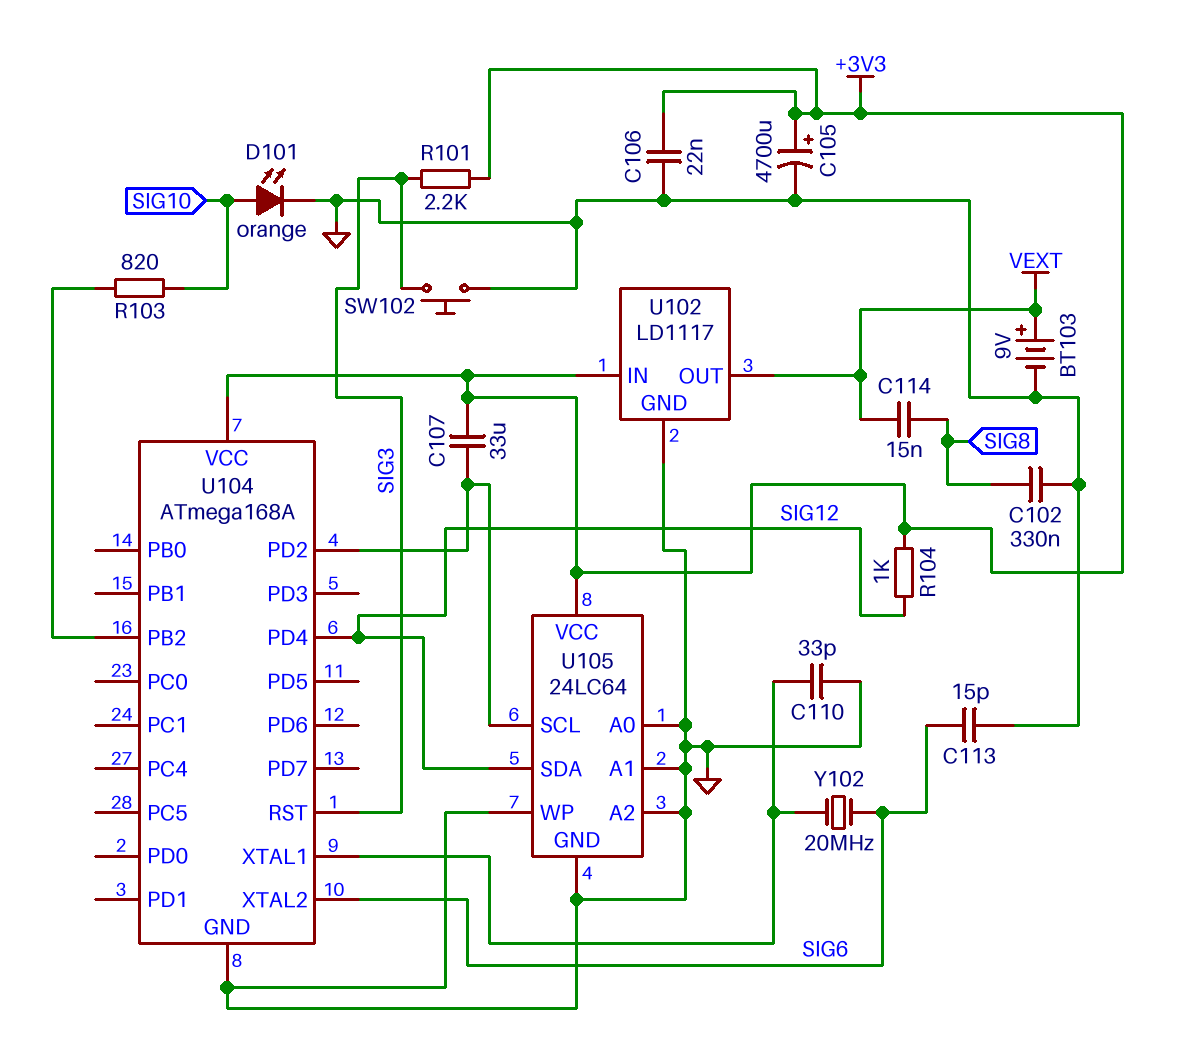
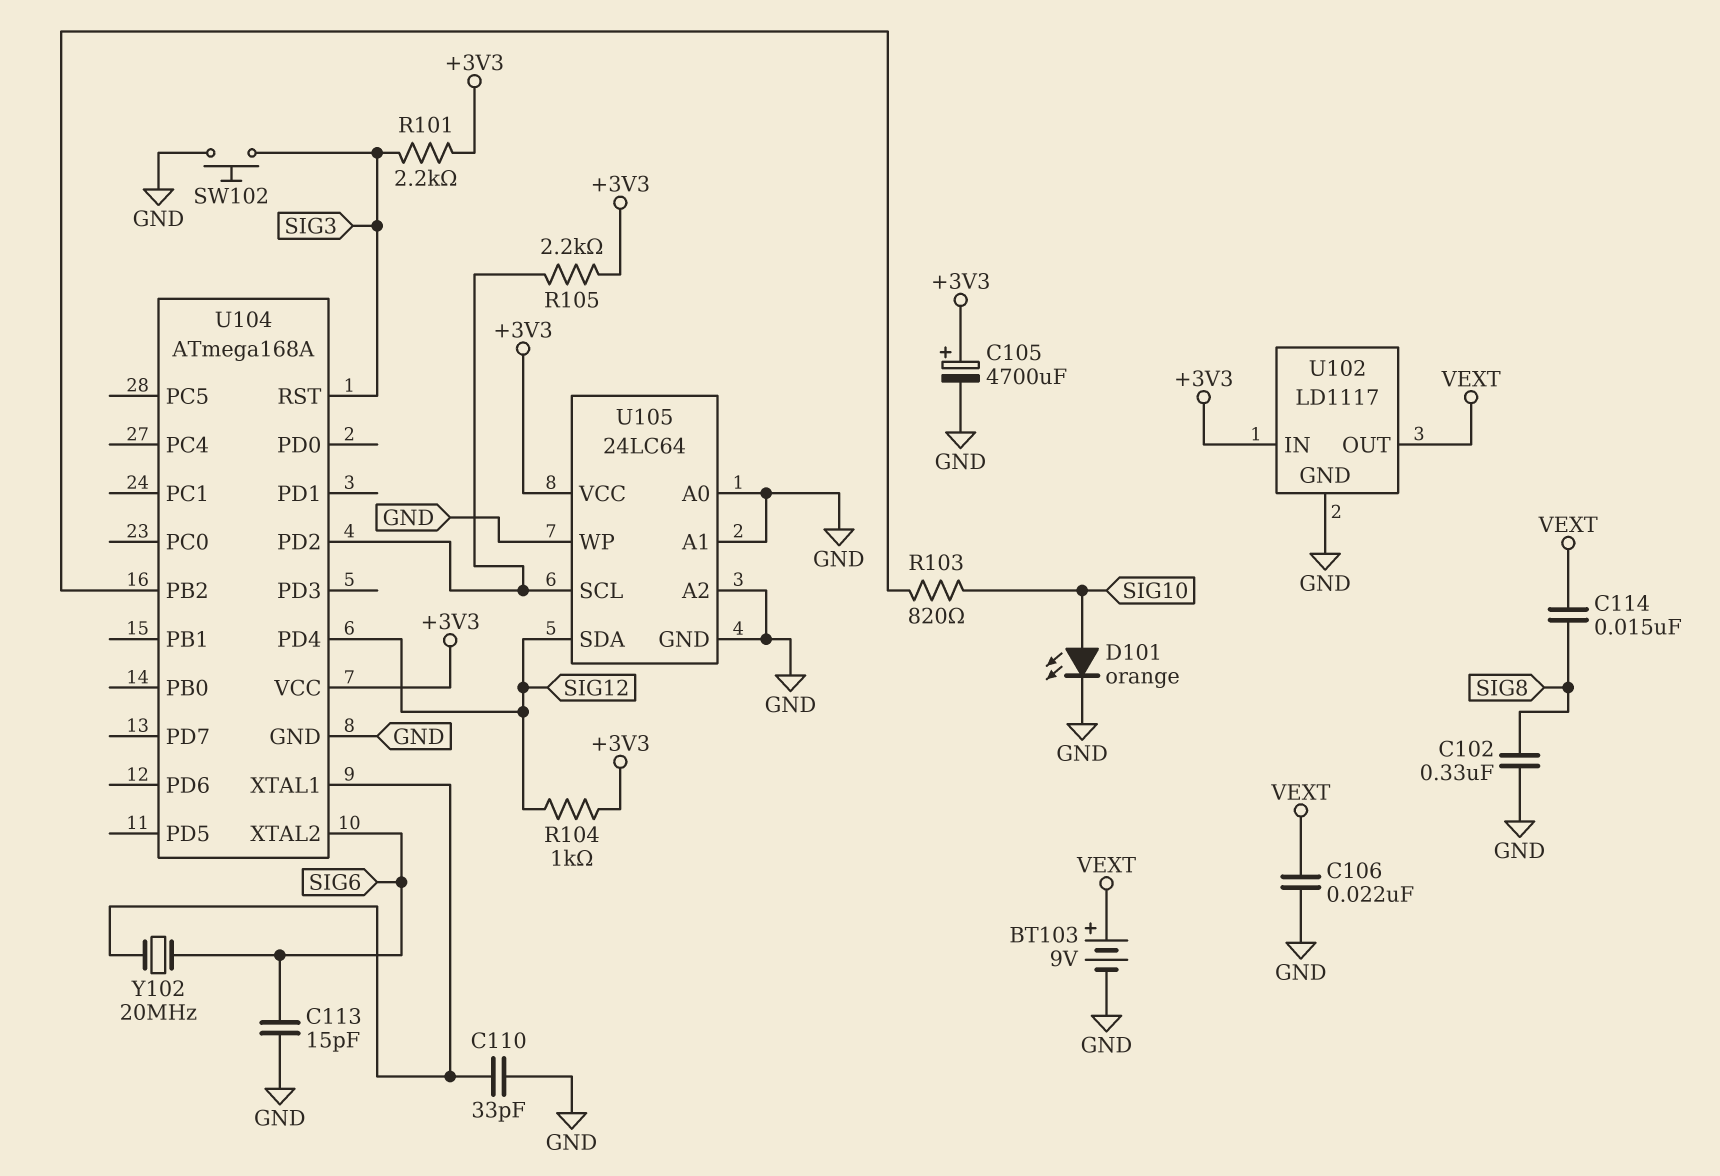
C106: 22nF (+3V3, GND) -> 22nF (GND, VEXT)
C107: 33uF (+3V3, U104/PD2) -> none
R105: none -> 2.2k (+3V3, U104/PD2)

